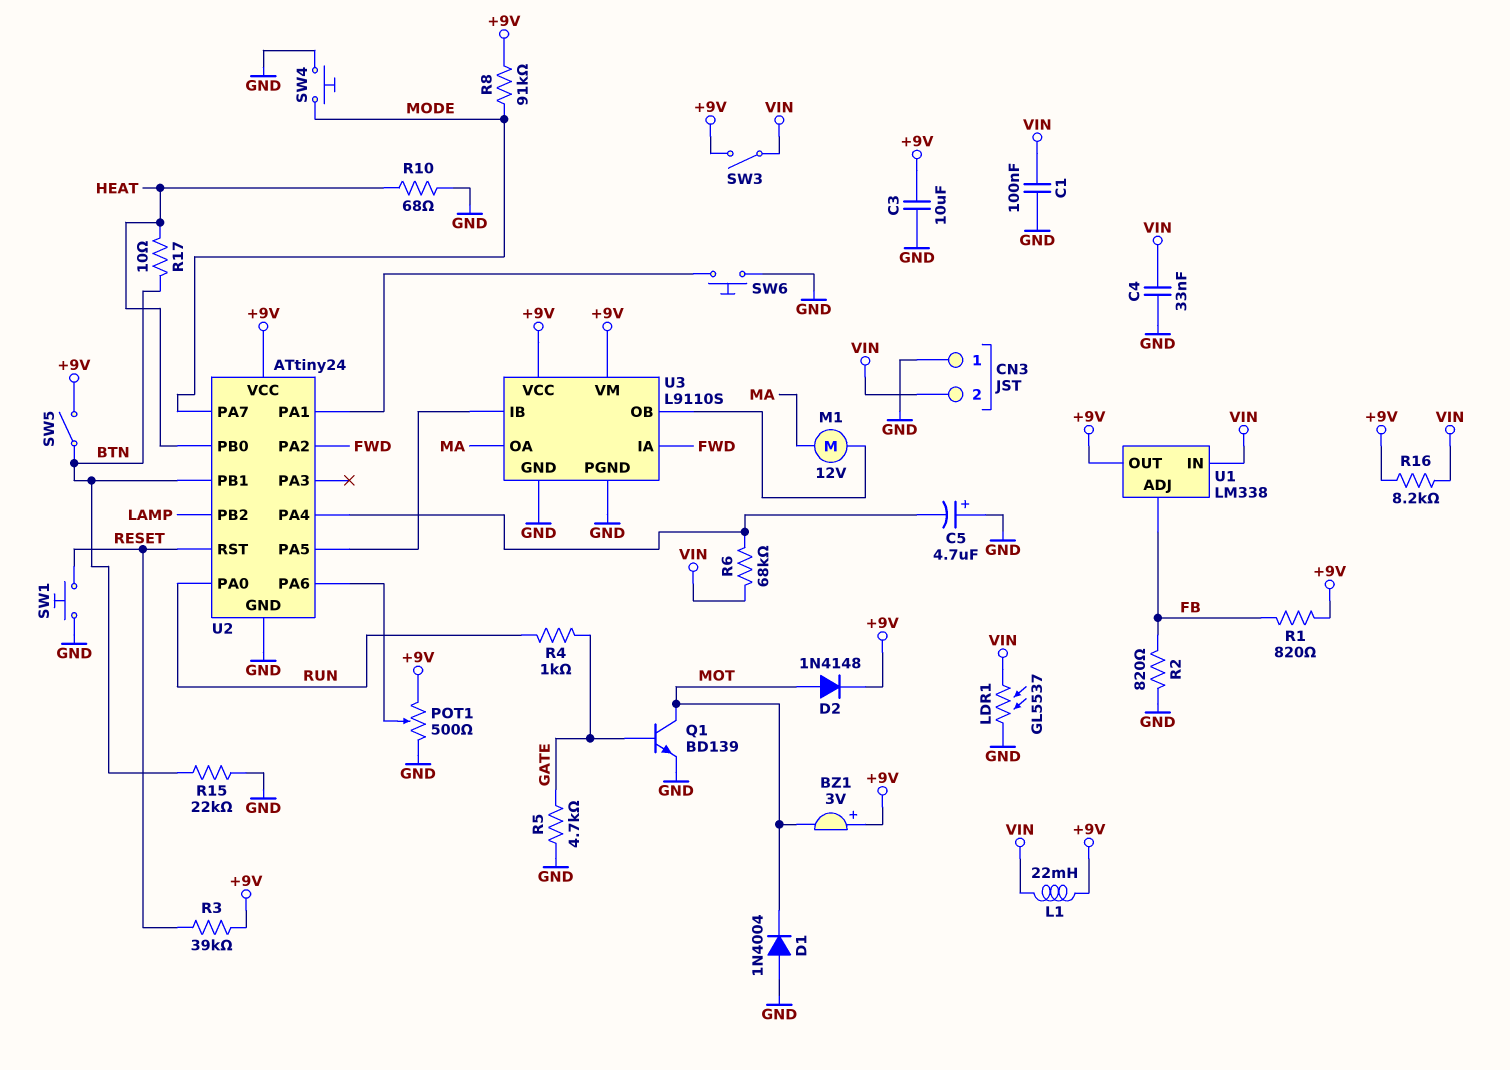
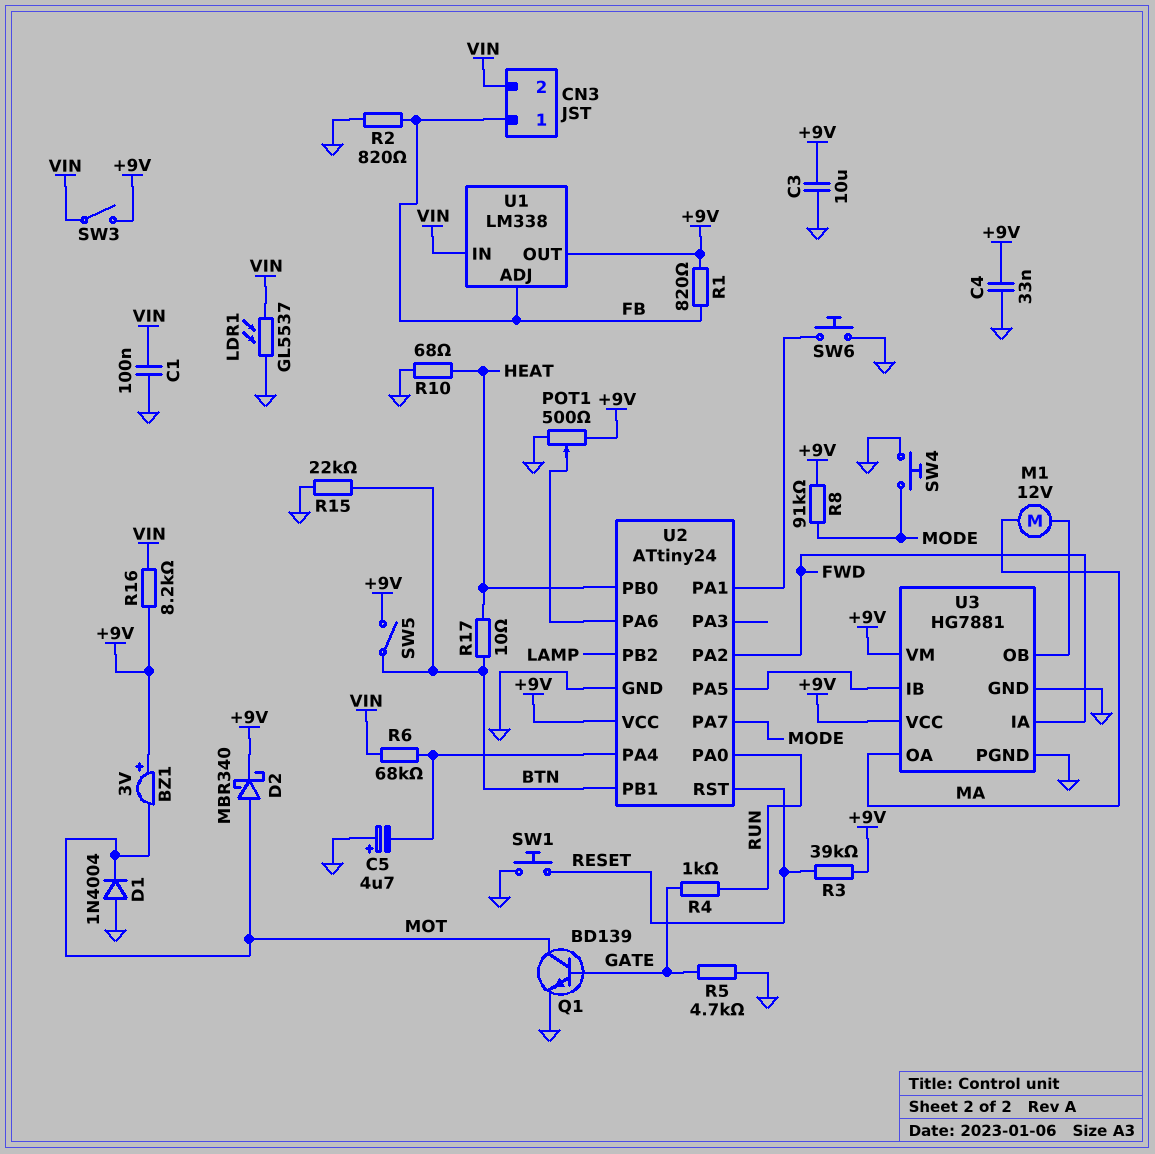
C4: 33nF (GND, VIN) -> 33nF (+9V, GND)
CN3 pin 1: GND -> FB
D2: diode 1N4148 (A MOT, K +9V) -> schottky MBR340 (A MOT, K +9V)
L1: 22mH (+9V, VIN) -> none
U3: L9110S -> HG7881

